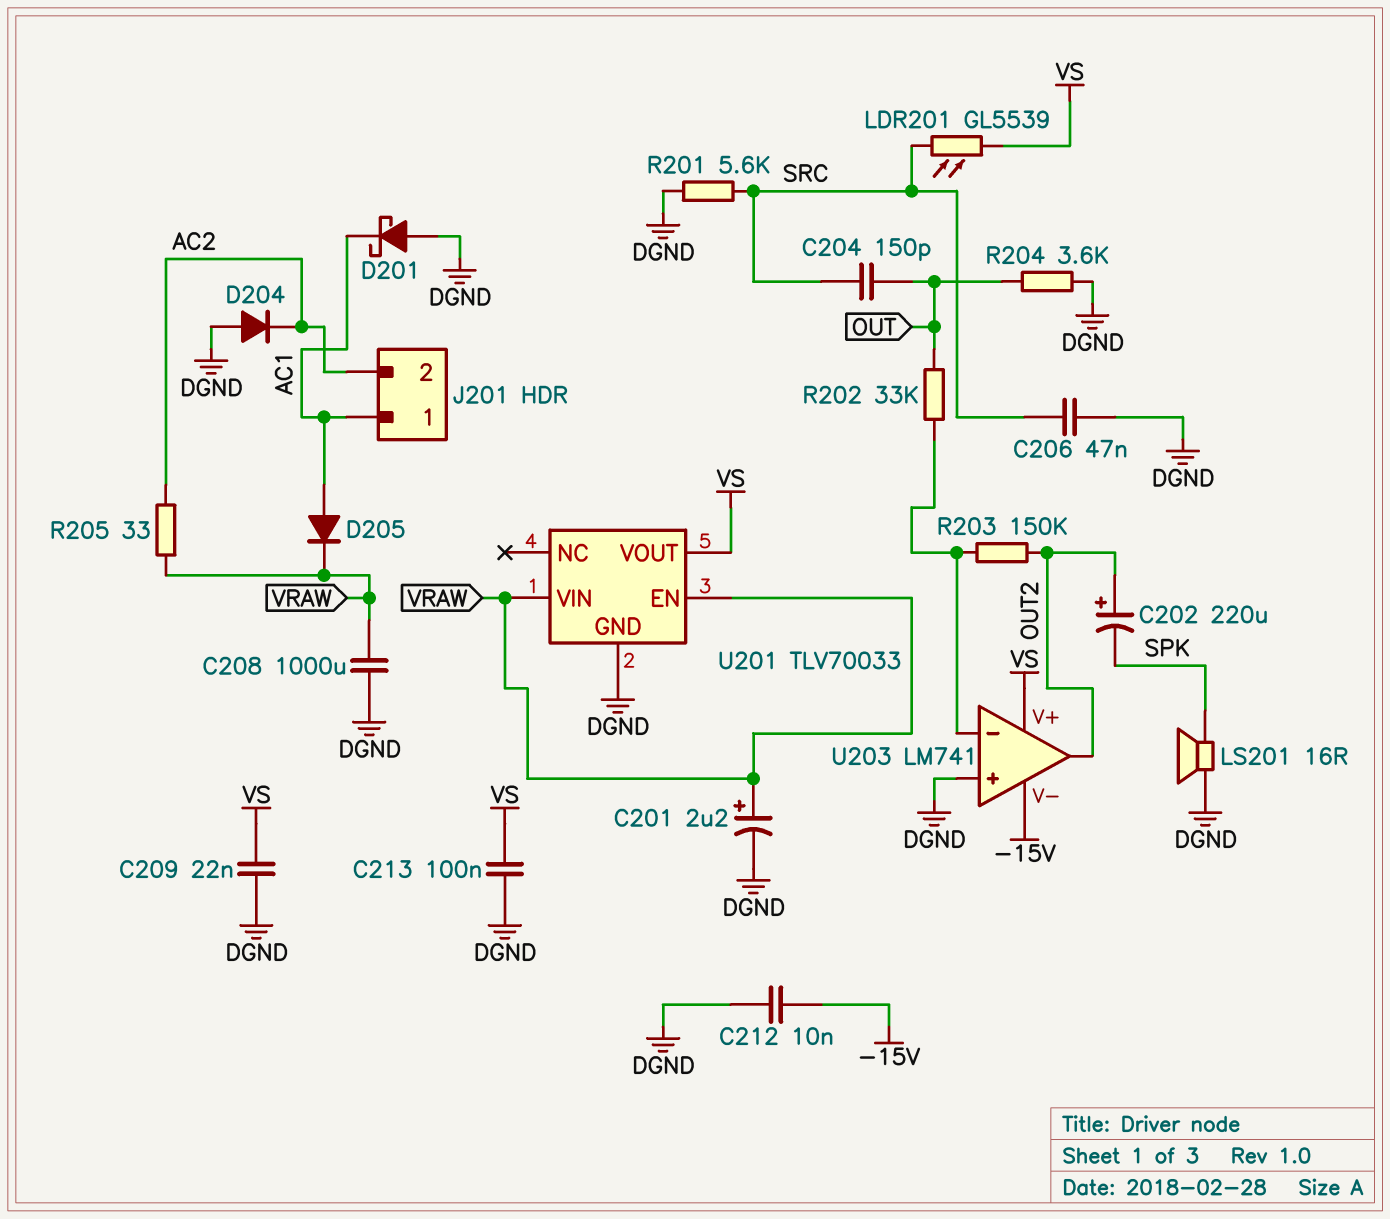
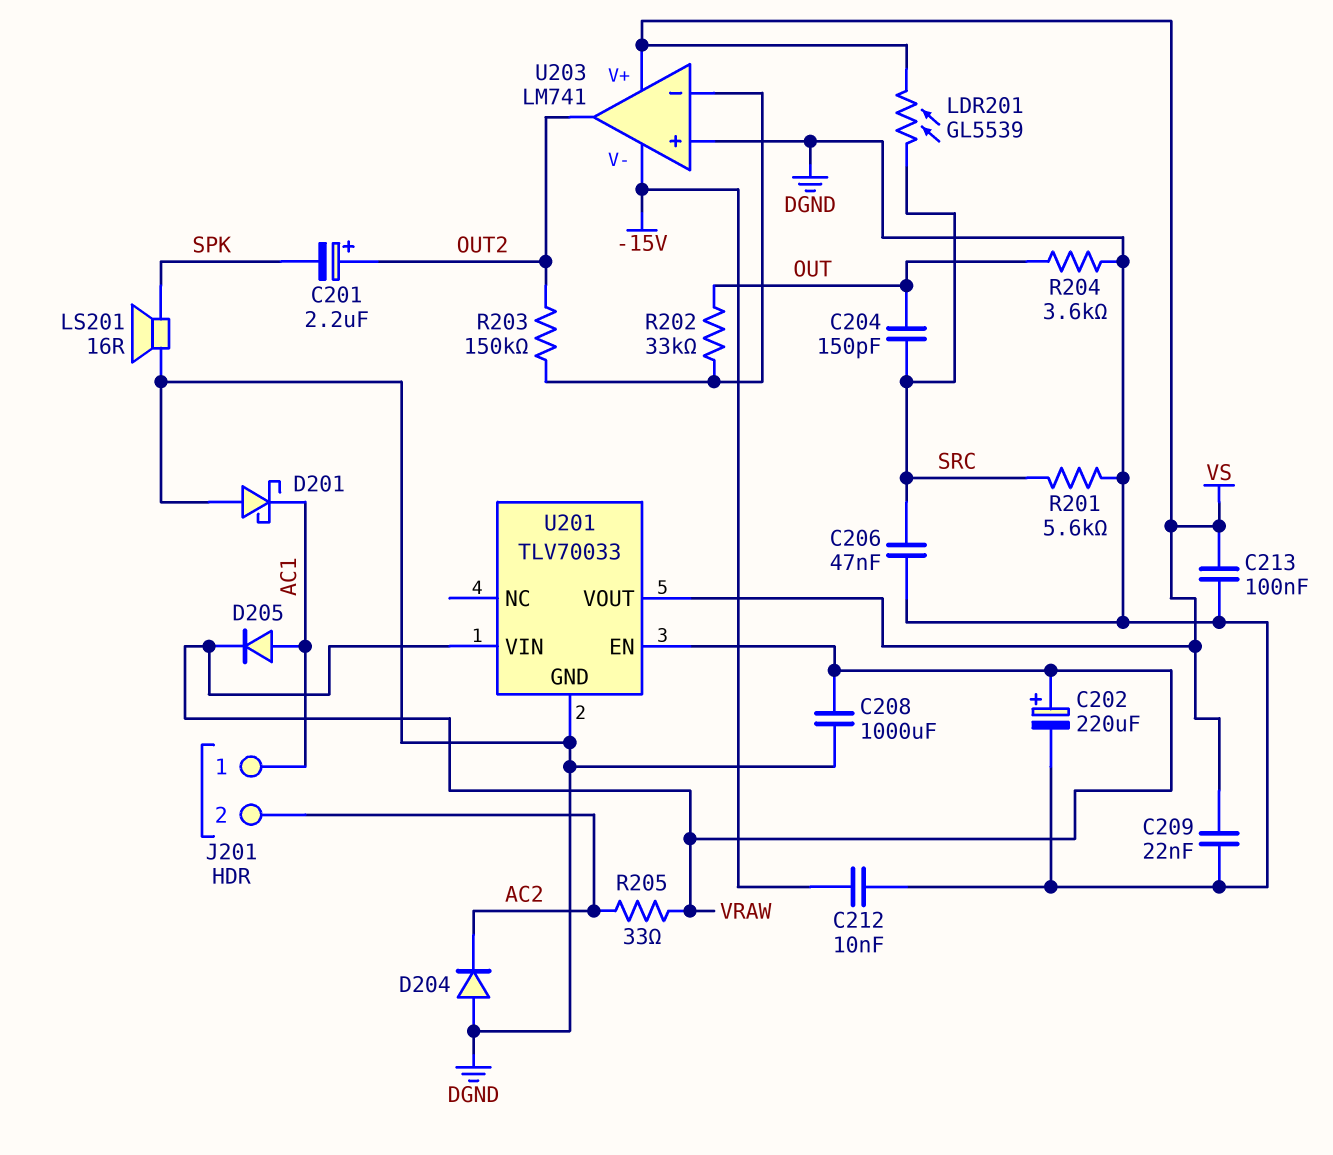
C201: 2.2uF (plus VRAW, minus DGND) -> 2.2uF (plus OUT2, minus SPK)
C202: 220uF (plus OUT2, minus SPK) -> 220uF (plus VRAW, minus DGND)

